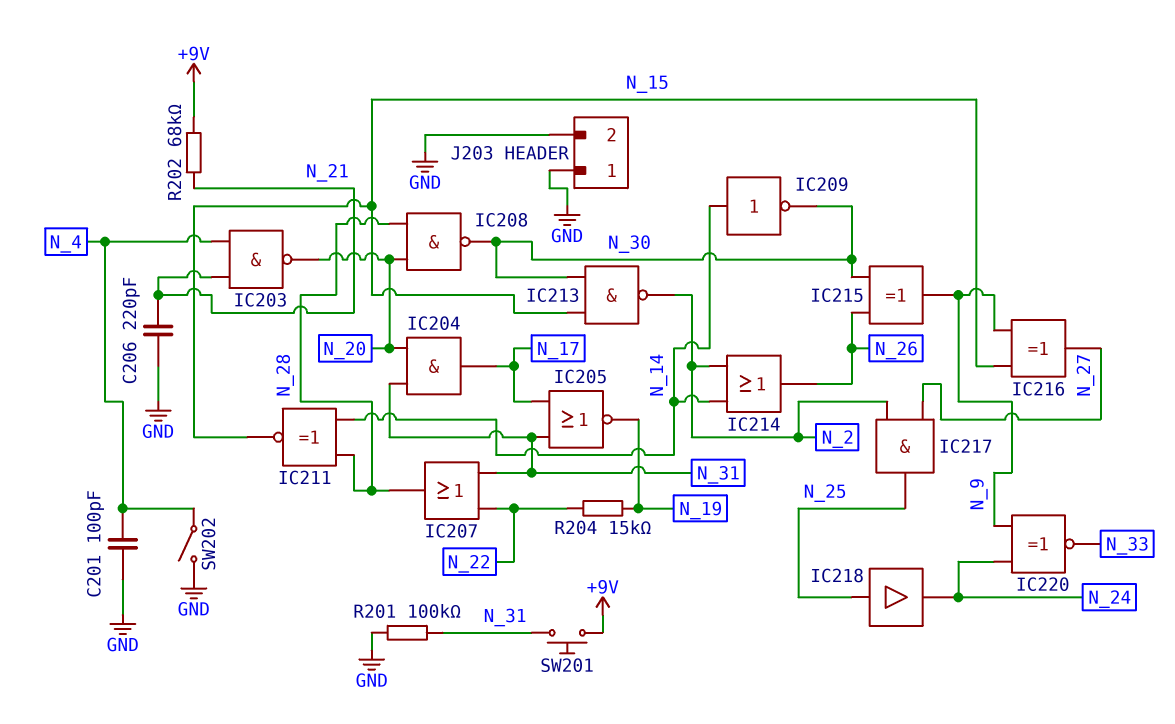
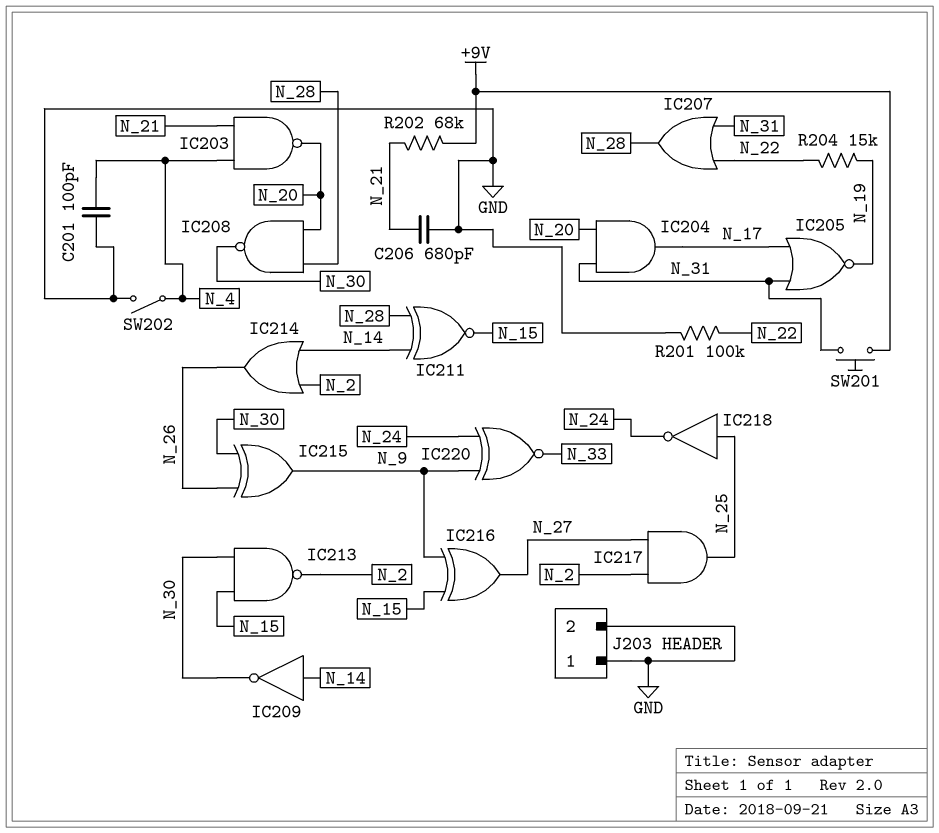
C206: 220pF (GND, N_21) -> 680pF (GND, N_21)
IC218: buffer (in N_25, out N_24) -> NOT (in N_25, out N_24)
R201: 100k (GND, N_31) -> 100k (GND, N_22)

